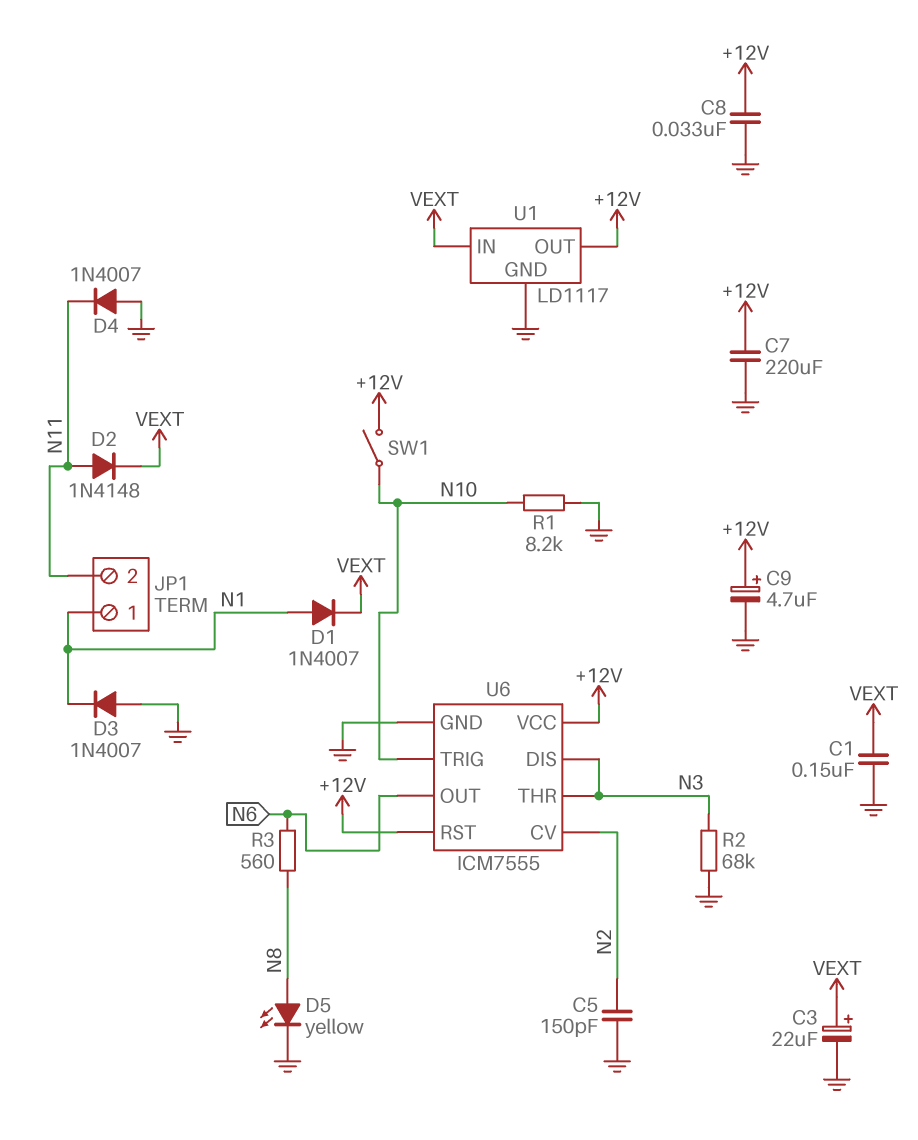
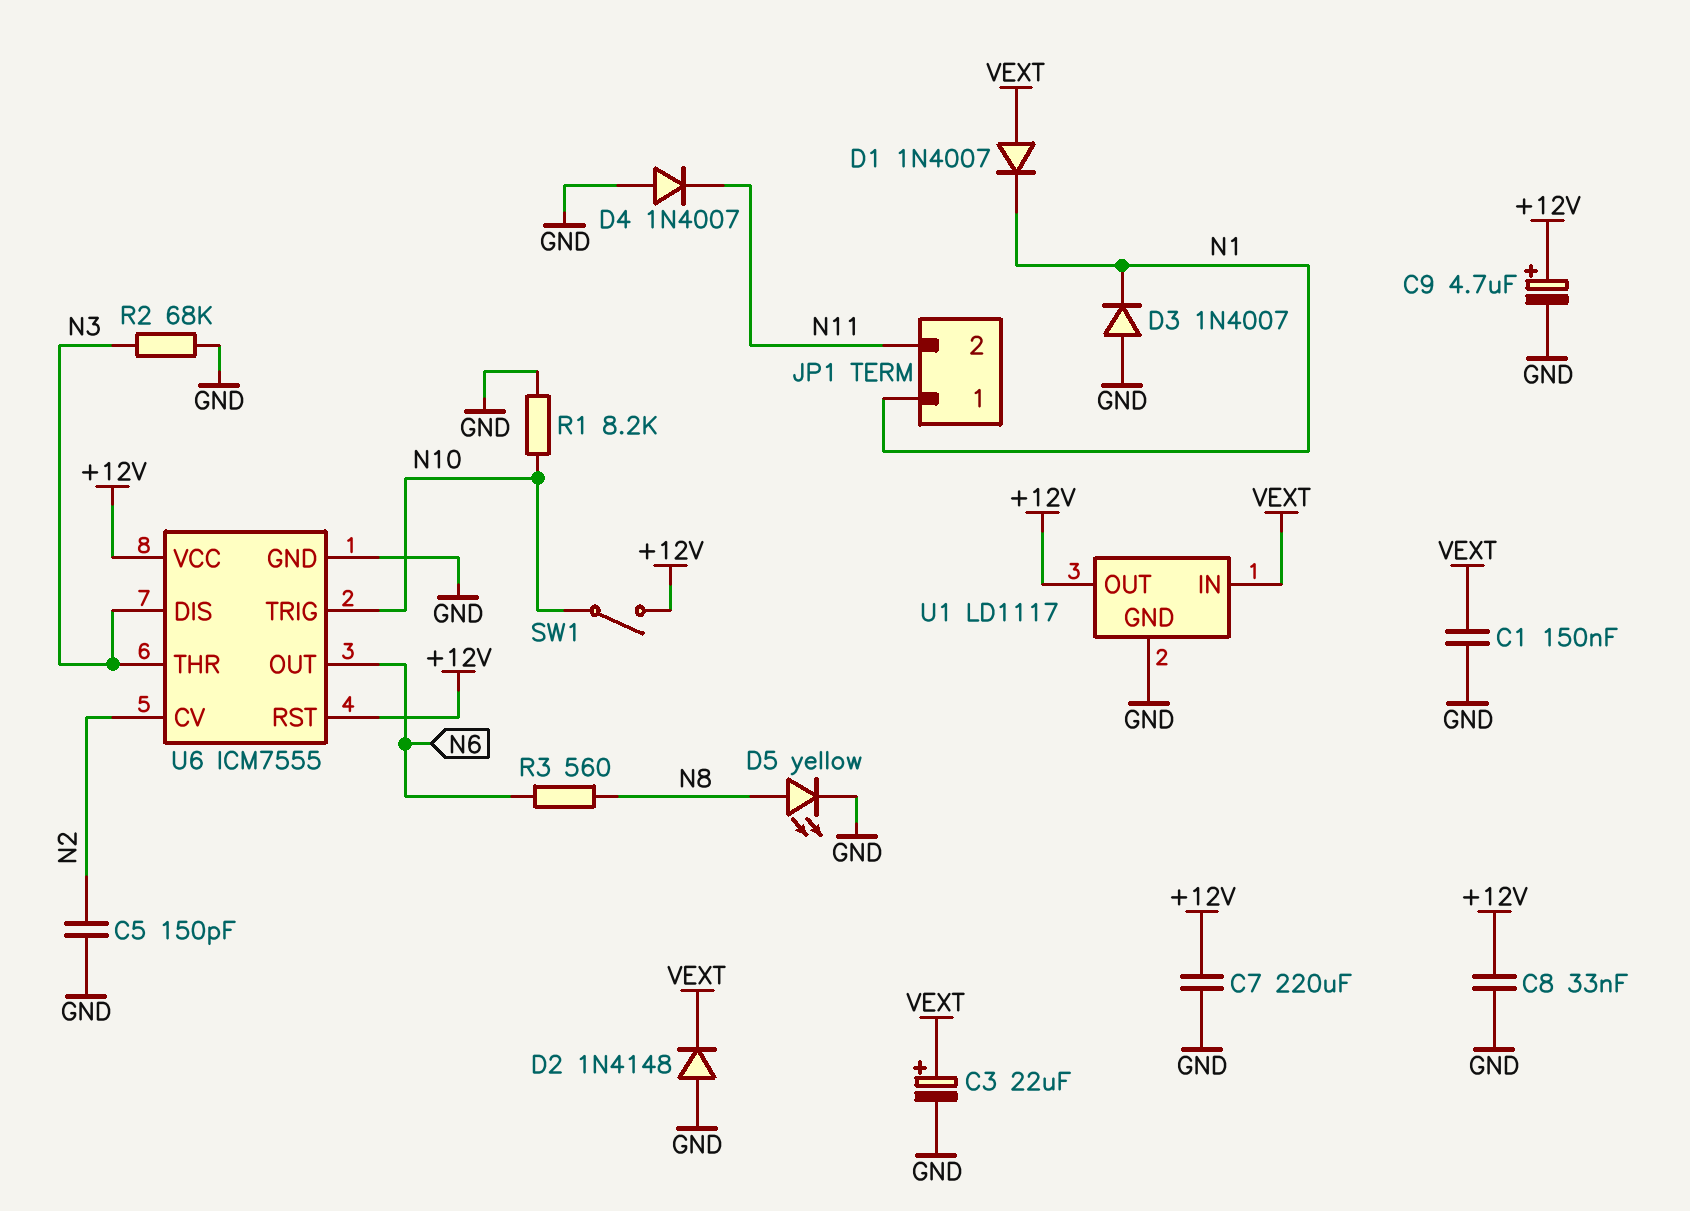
D1: diode 1N4007 (A N1, K VEXT) -> diode 1N4007 (A VEXT, K N1)
D2: diode 1N4148 (A N11, K VEXT) -> diode 1N4148 (A GND, K VEXT)

